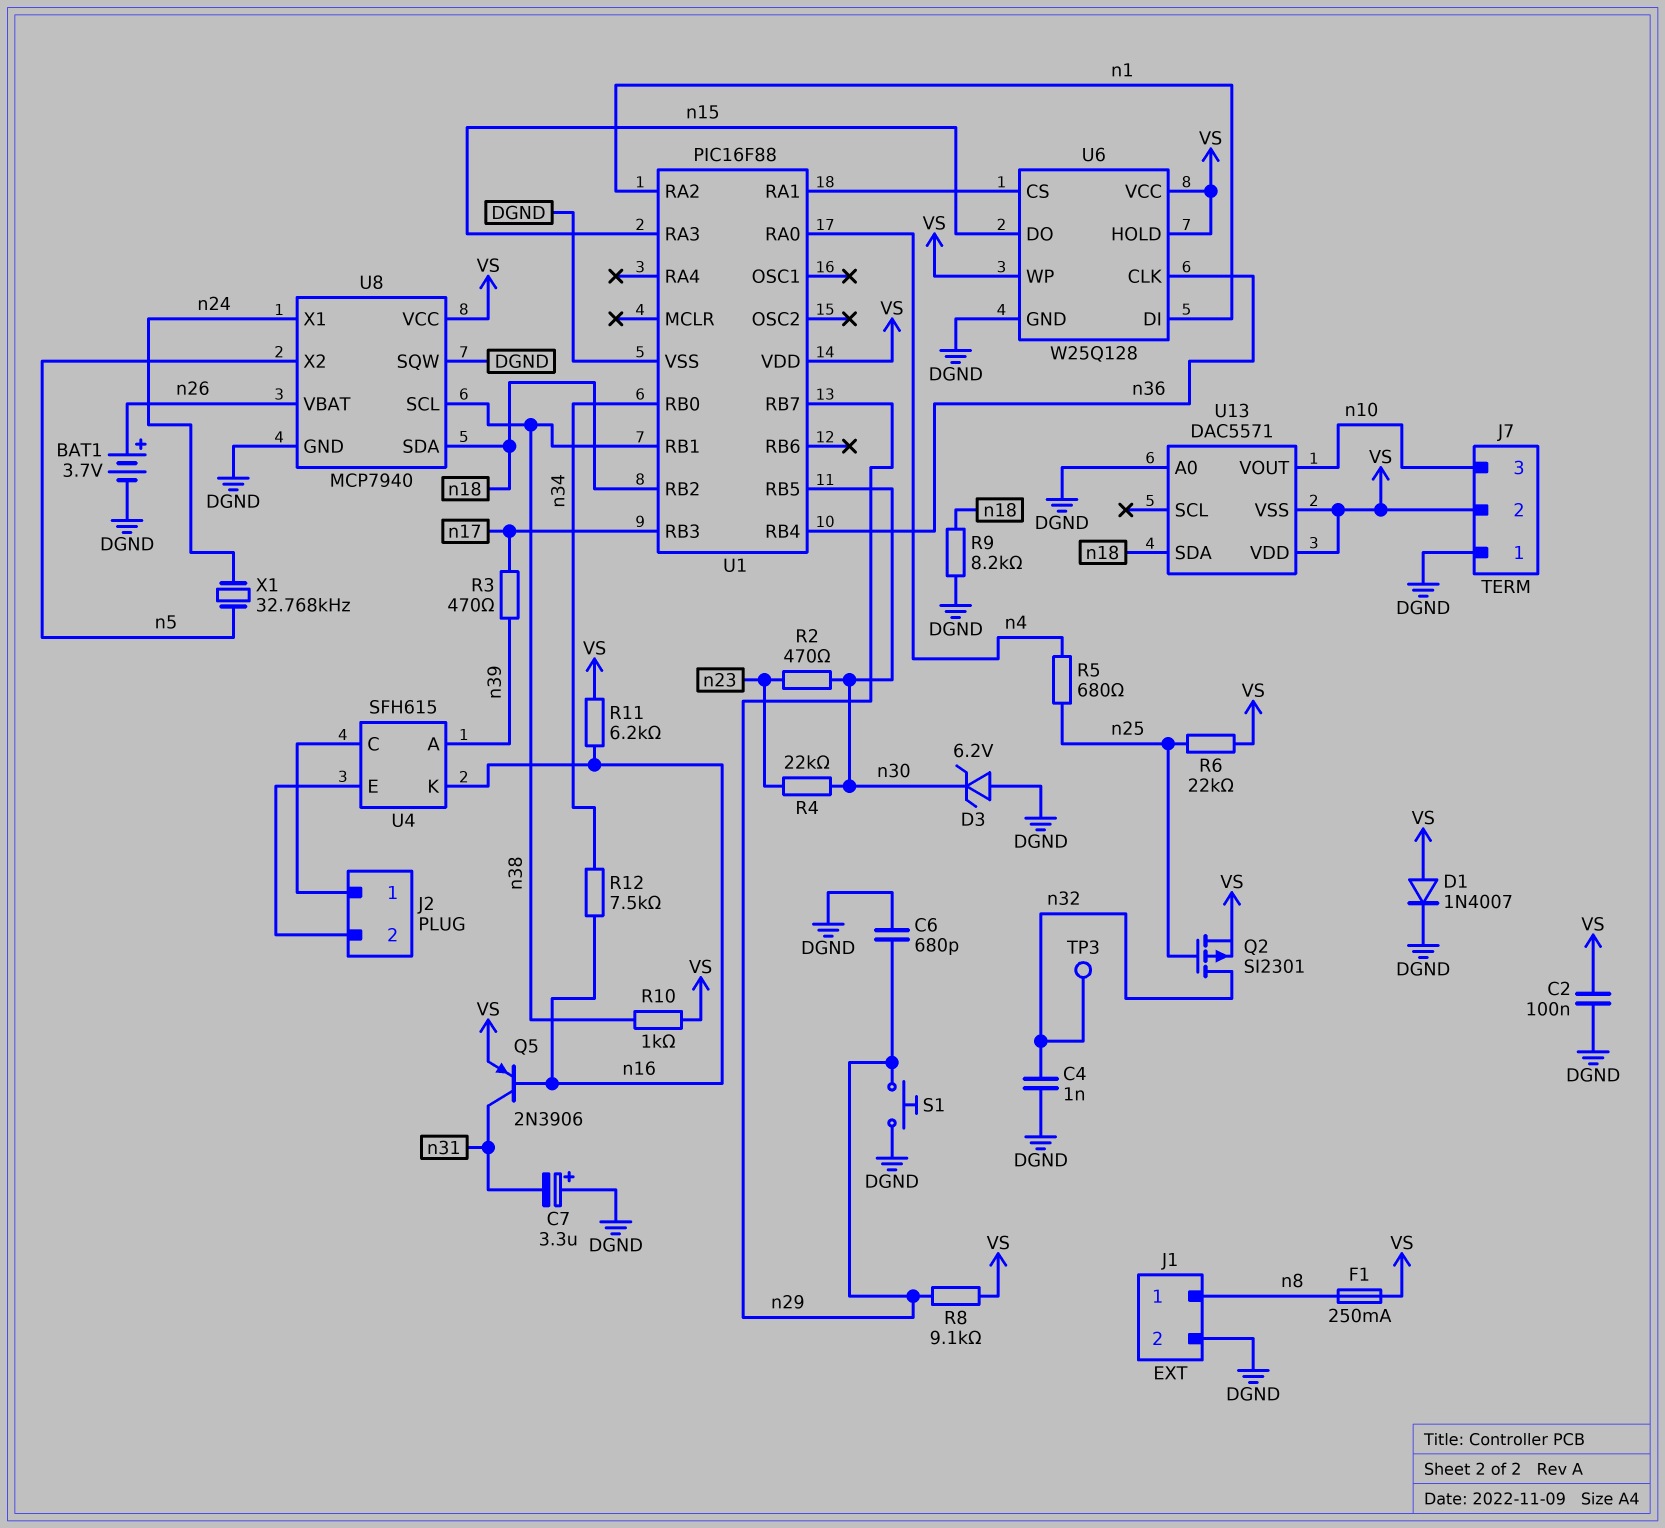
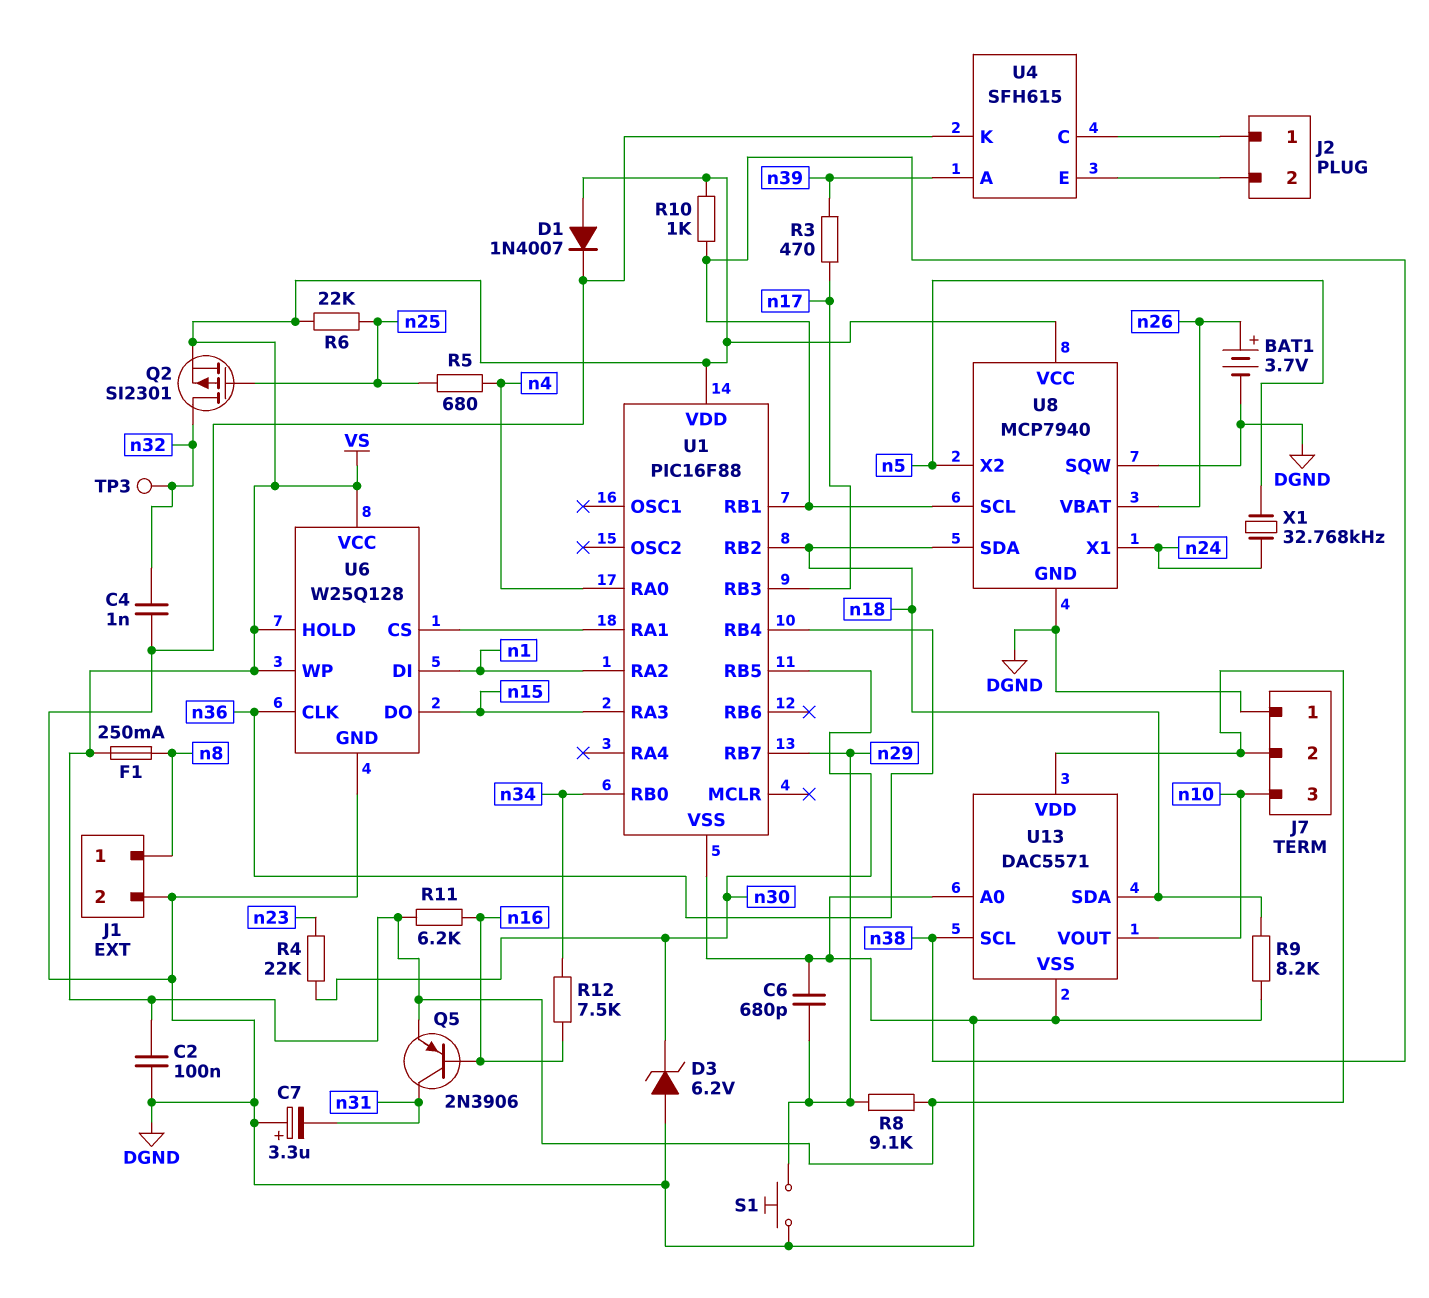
R2: 470 (n23, n30) -> none
U4 pin K: n16 -> DGND
U13 pin SCL: none -> n38
U13 pin VSS: VS -> DGND

